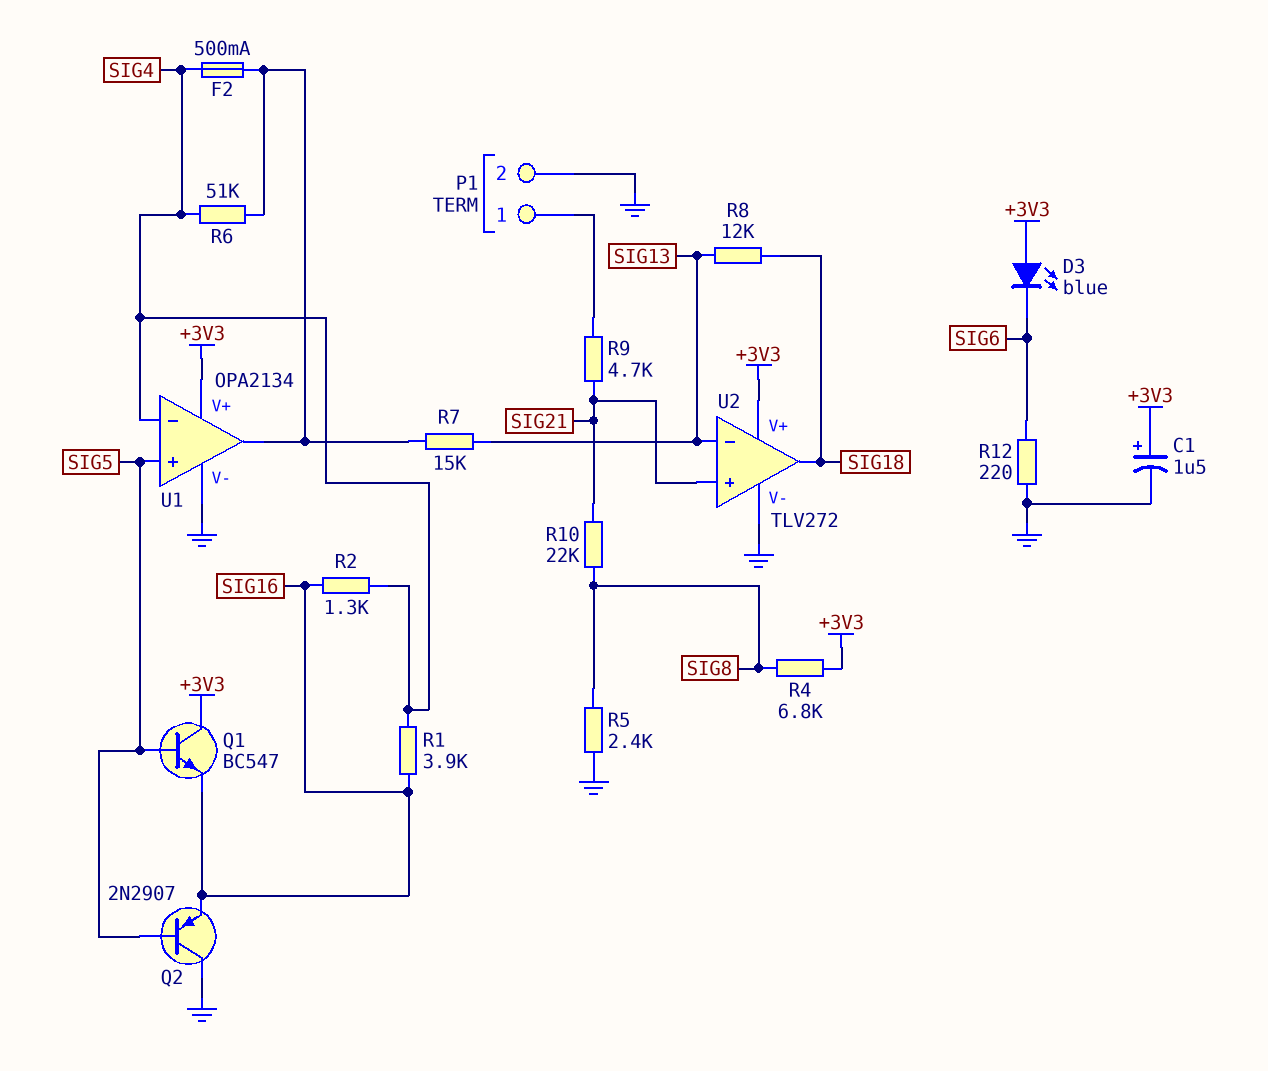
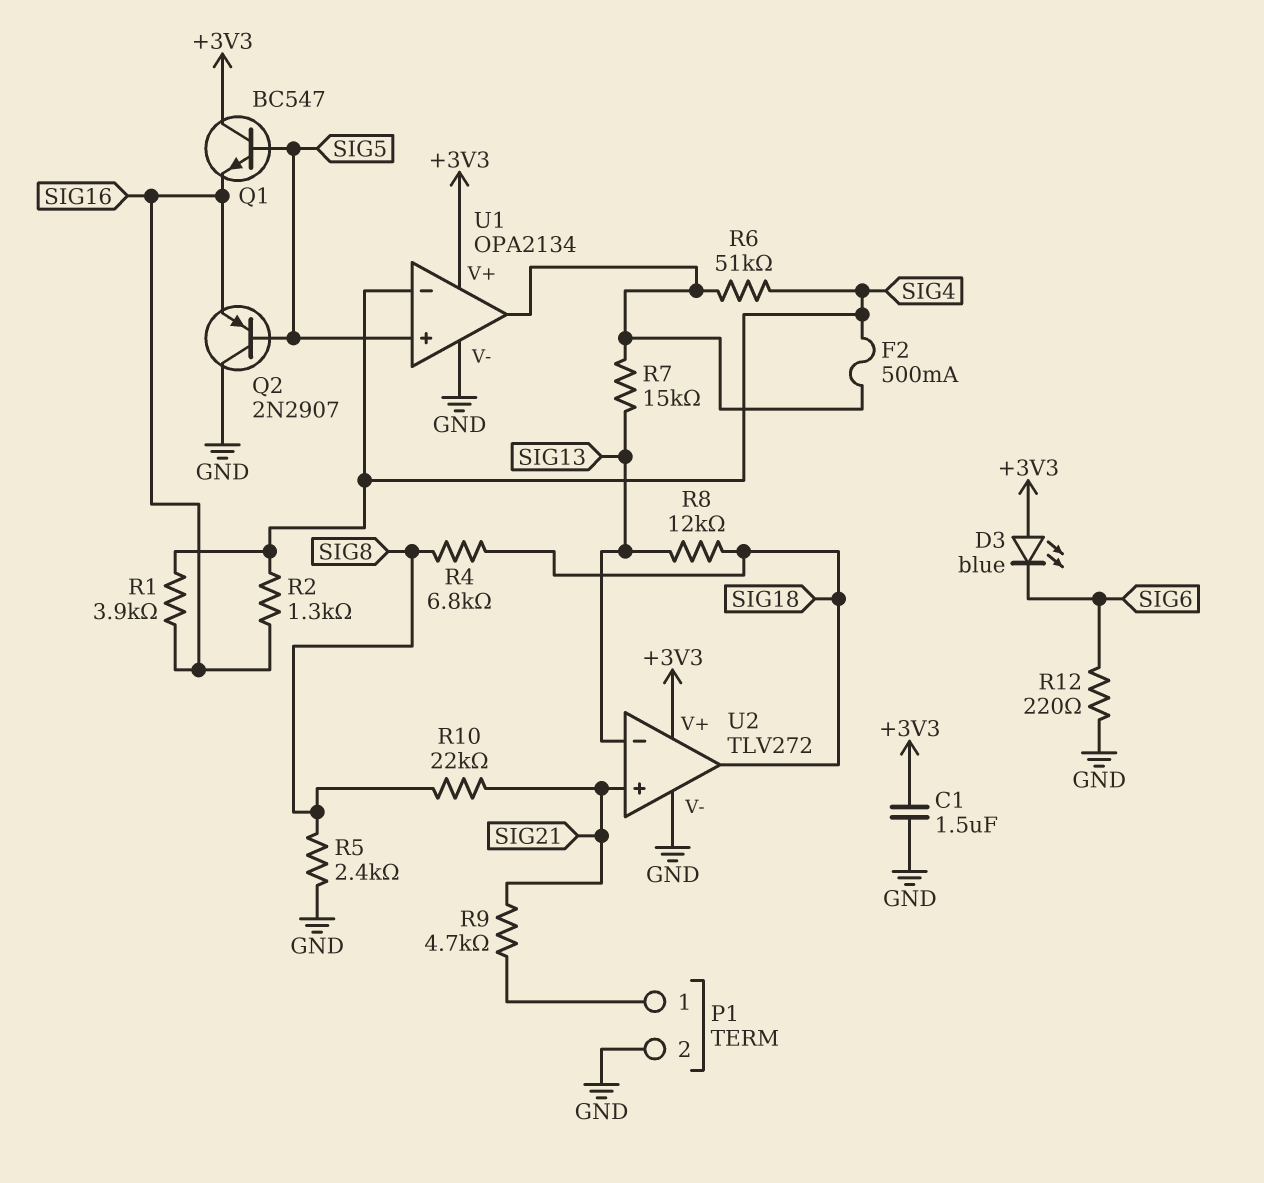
C1: 1.5uF (plus +3V3, minus GND) -> 1.5uF (+3V3, GND)
R4: 6.8k (+3V3, SIG8) -> 6.8k (SIG8, SIG18)

